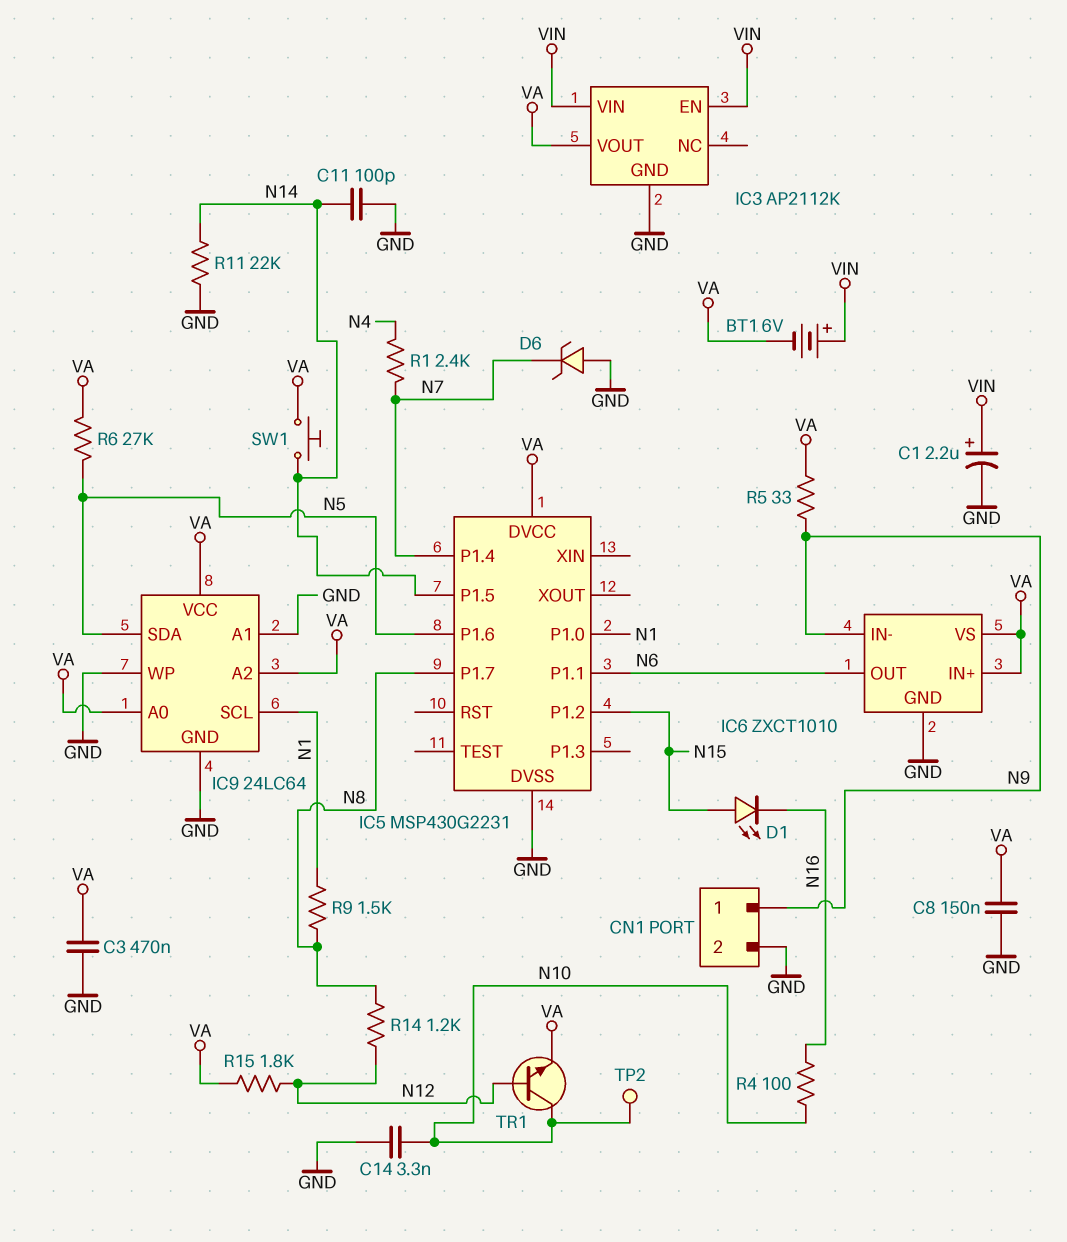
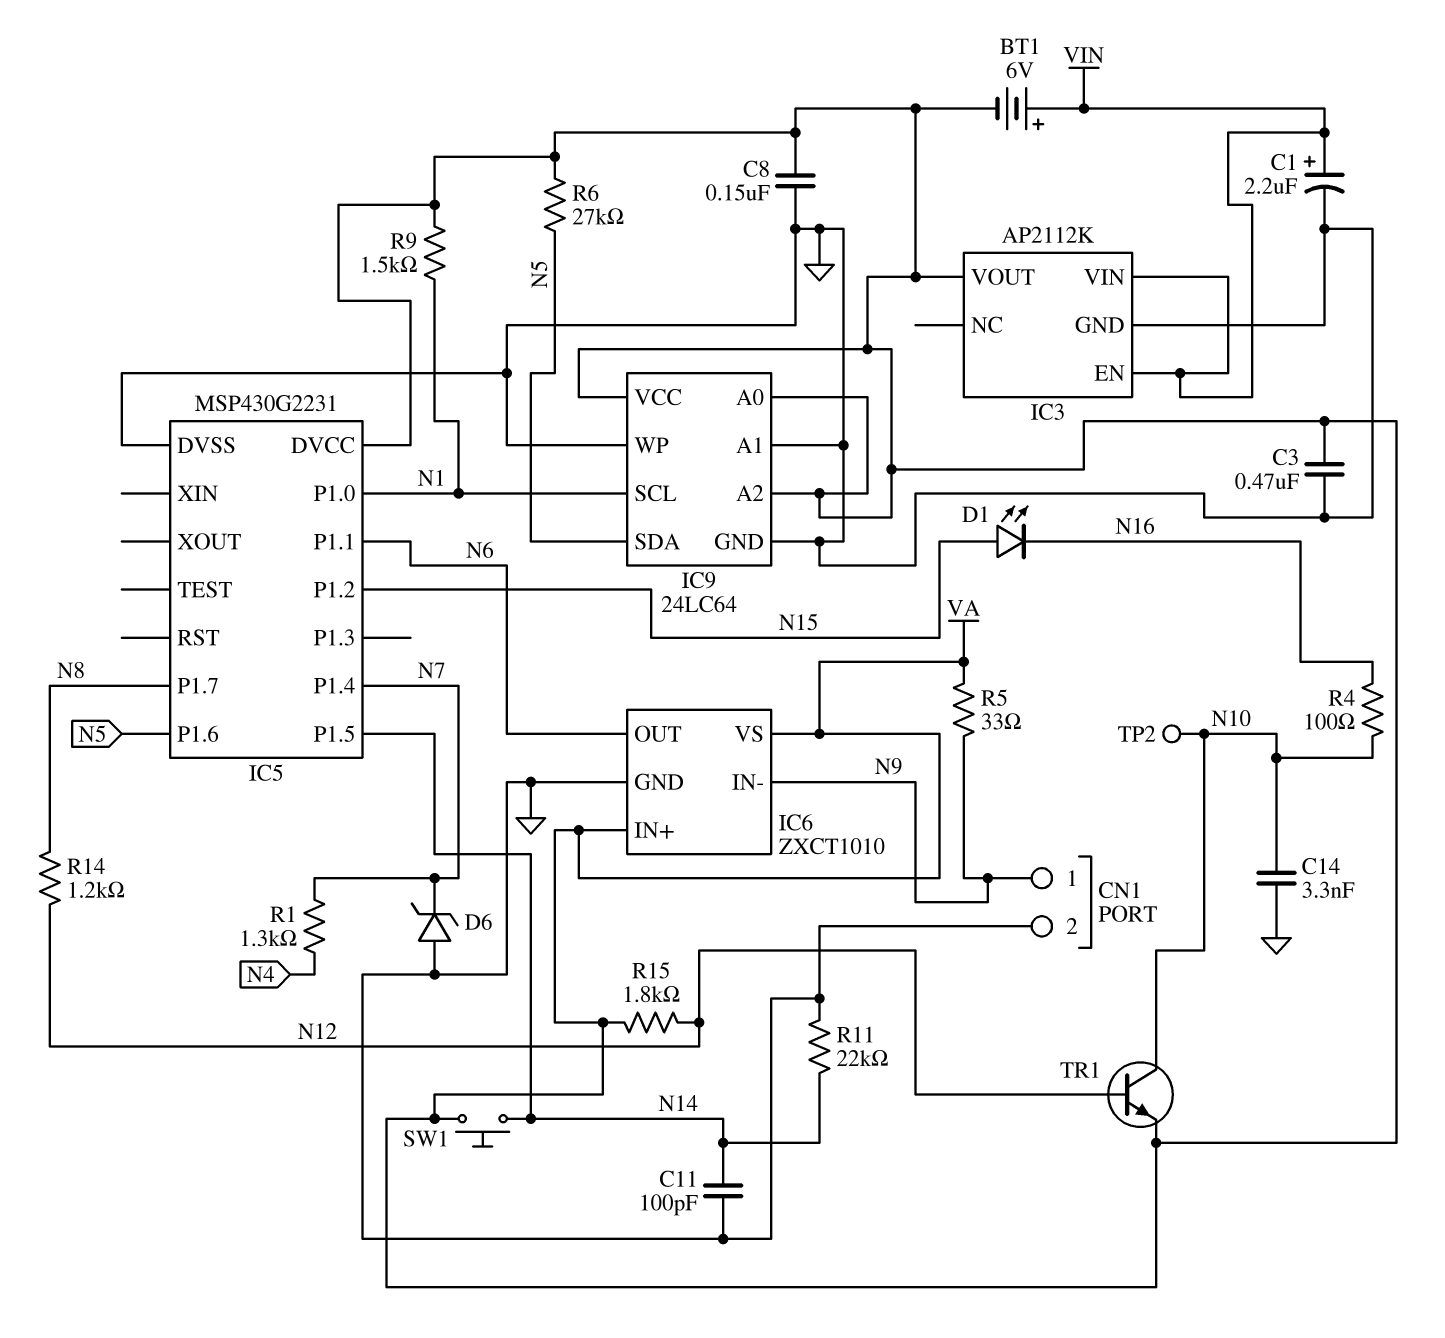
R1: 2.4k (N4, N7) -> 1.3k (N4, N7)
R9: 1.5k (N1, N8) -> 1.5k (N1, VA)

